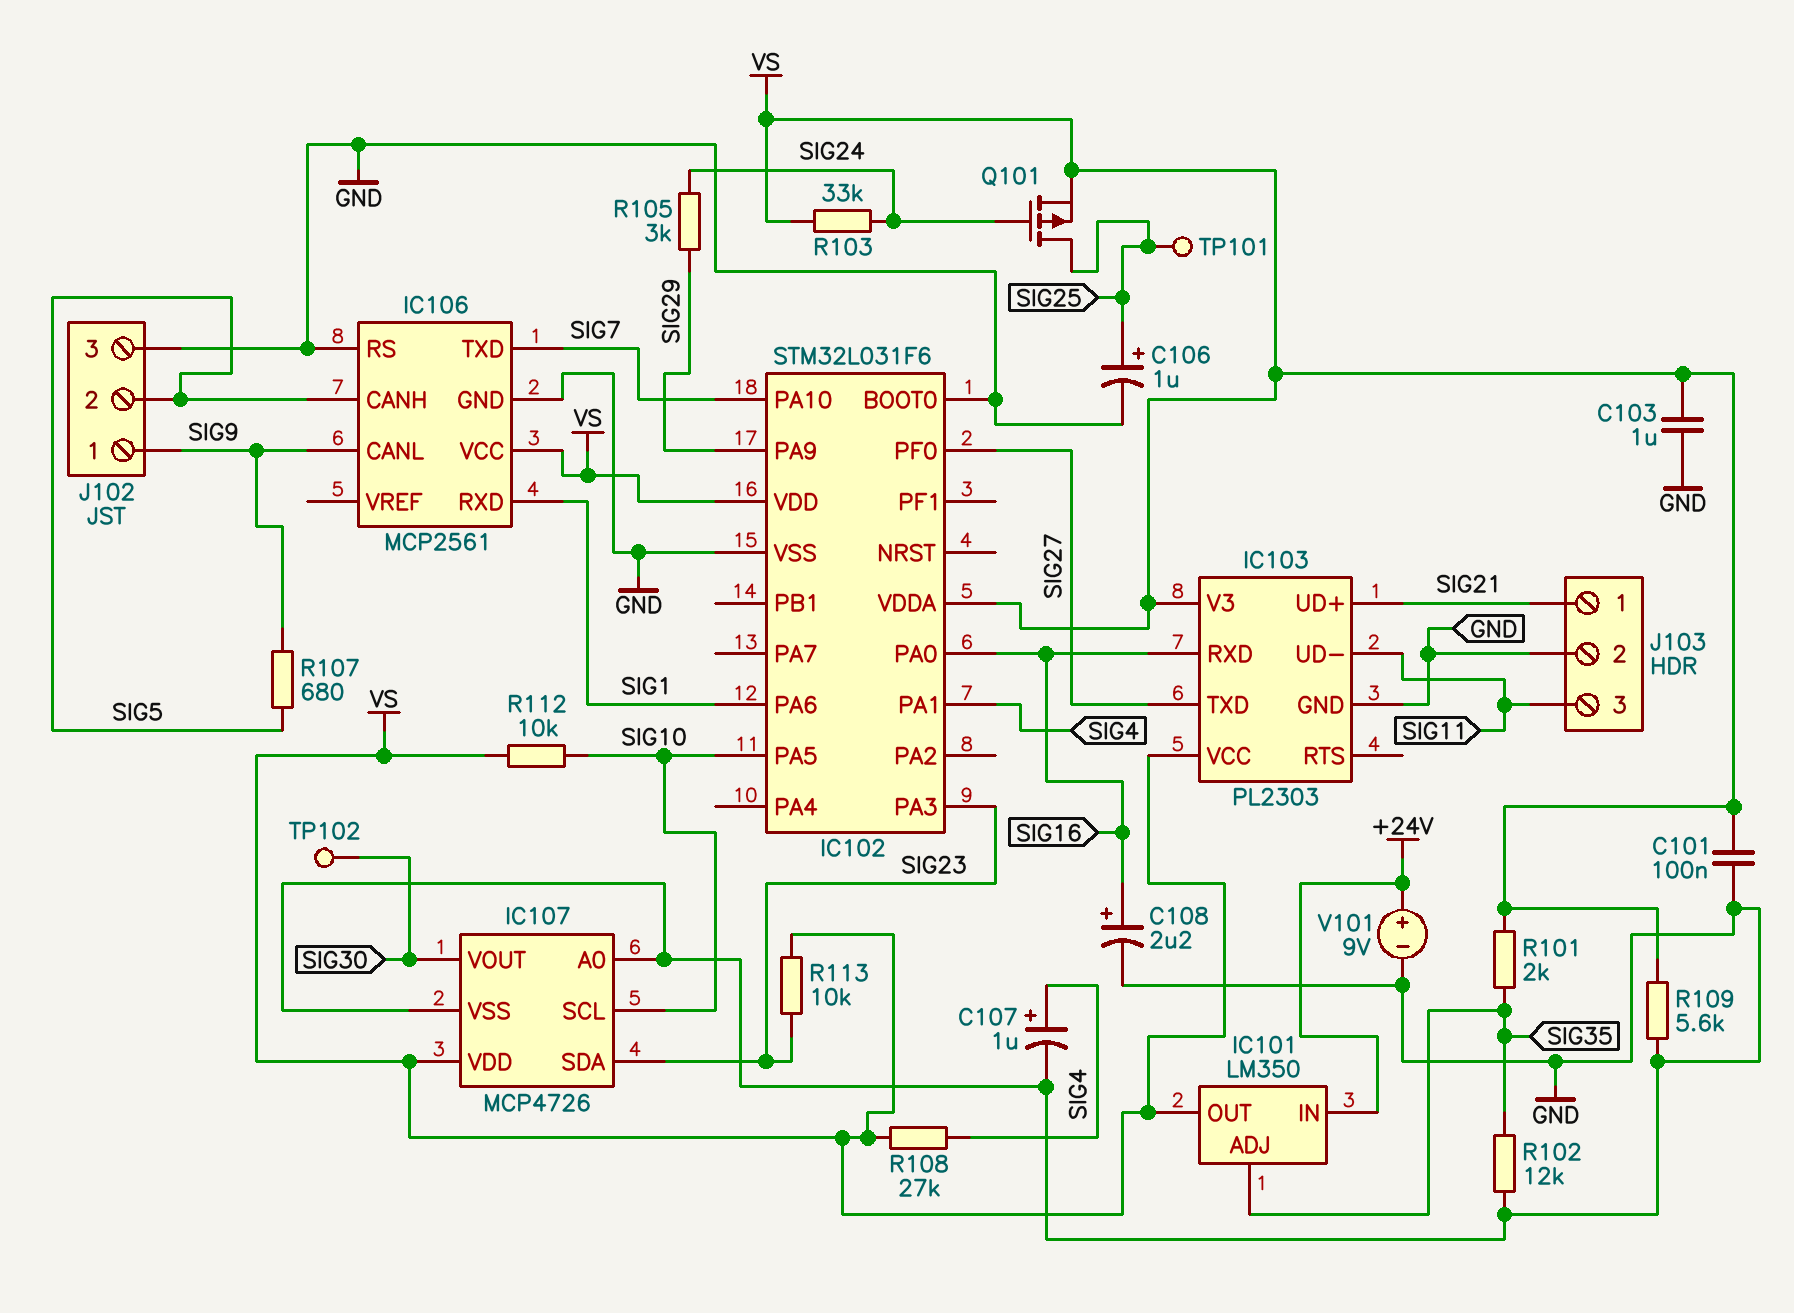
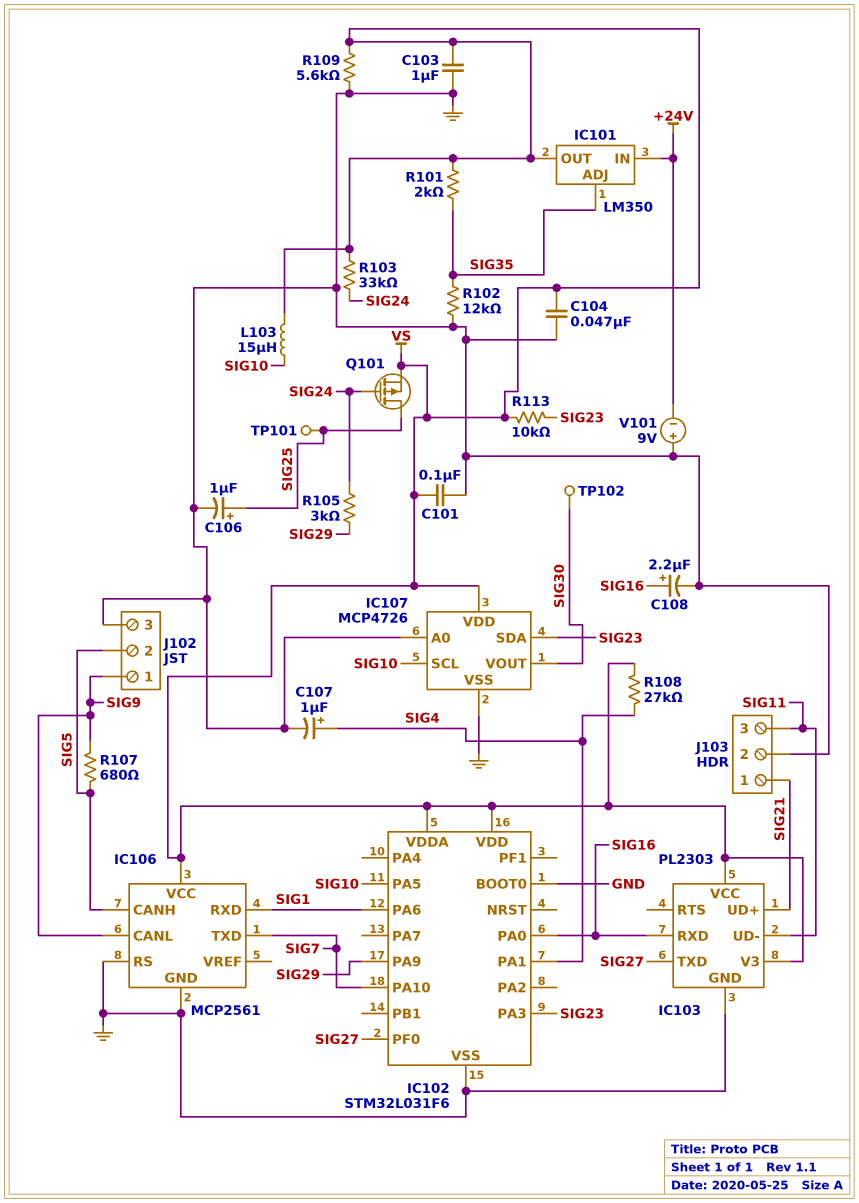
C104: none -> 47nF (GND, VS)
L103: none -> 15uH (SIG10, VS)
R112: 10k (SIG10, VS) -> none
V101: 9V (plus +24V, minus GND) -> 9V (plus GND, minus +24V)

